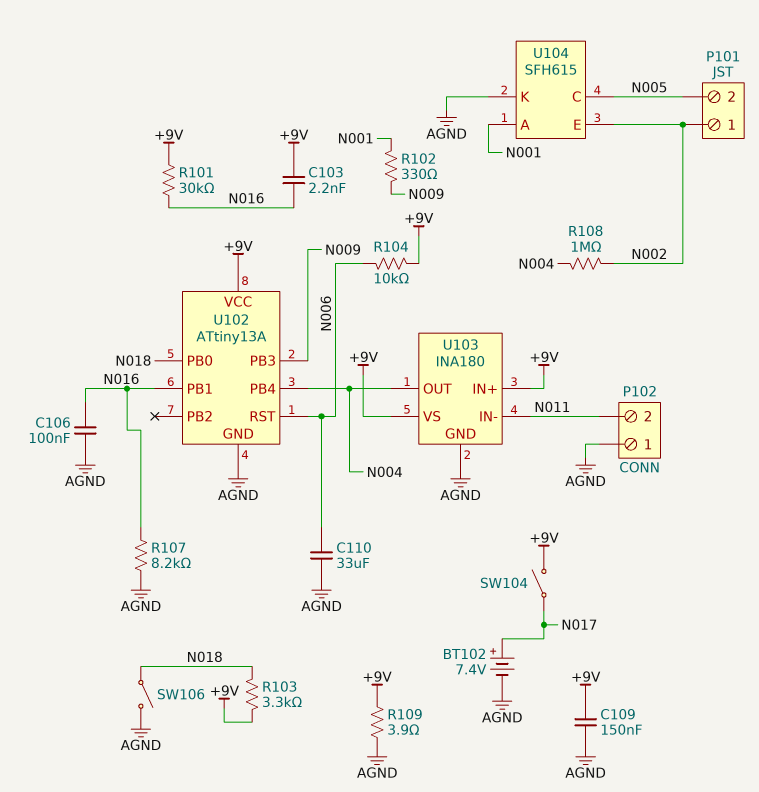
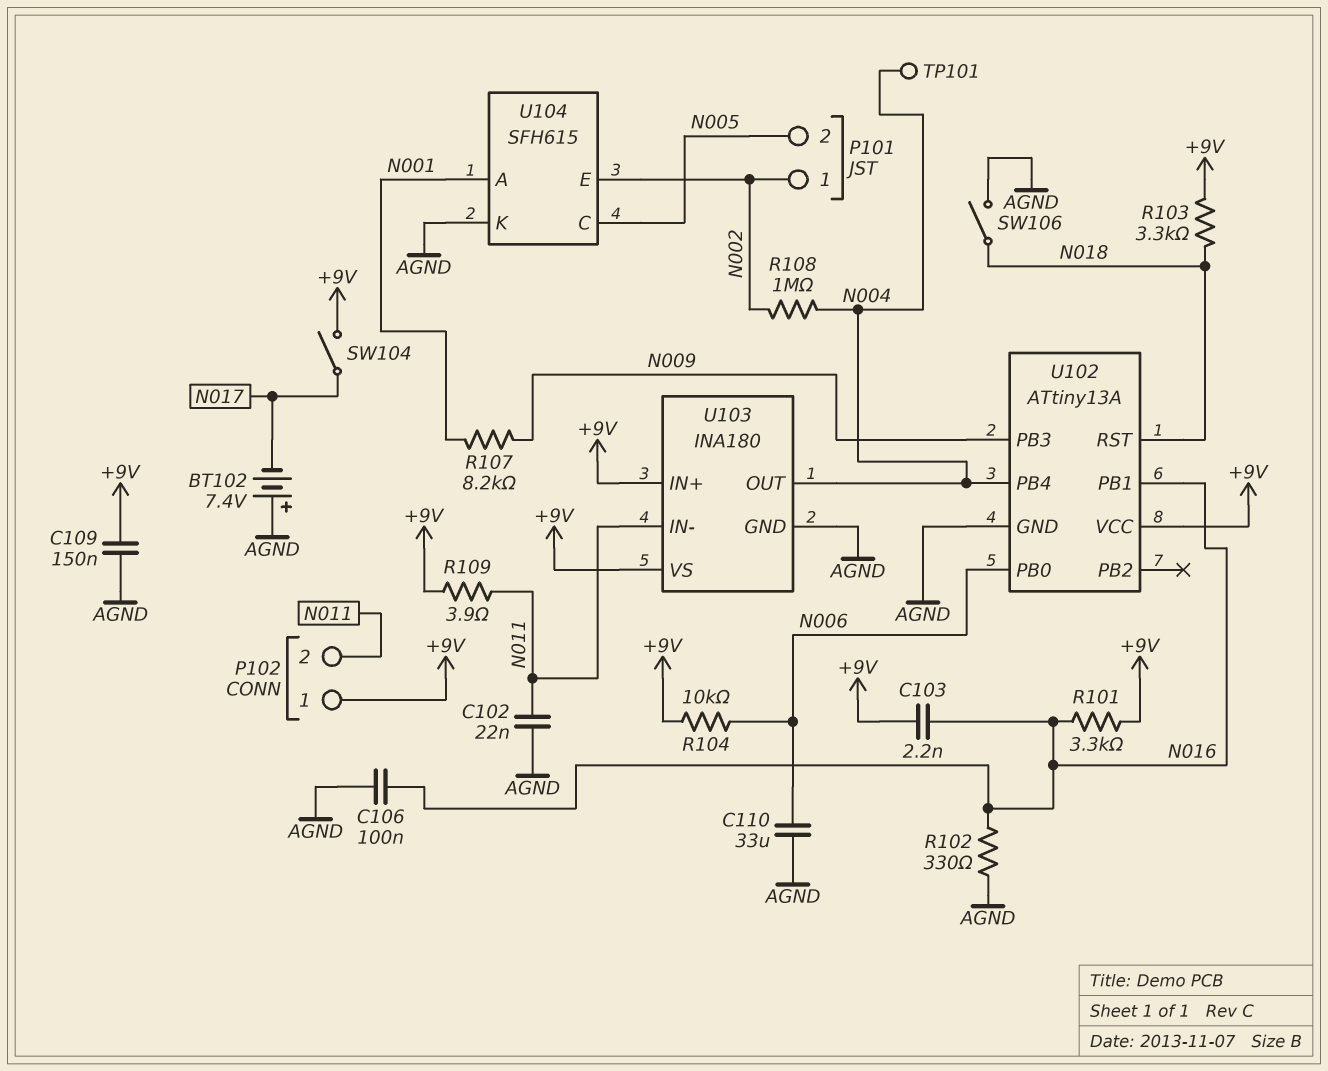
BT102: 7.4V (plus N017, minus AGND) -> 7.4V (plus AGND, minus N017)
C102: none -> 22nF (AGND, N011)
P102 pin 1: AGND -> +9V
R101: 30k (+9V, N016) -> 3.3k (+9V, N016)
R102: 330 (N001, N009) -> 330 (AGND, N016)
R107: 8.2k (AGND, N016) -> 8.2k (N001, N009)
R109: 3.9 (+9V, AGND) -> 3.9 (+9V, N011)
TP101: none -> test point (N004)
U102 pin PB0: N018 -> N006
U102 pin RST: N006 -> N018

